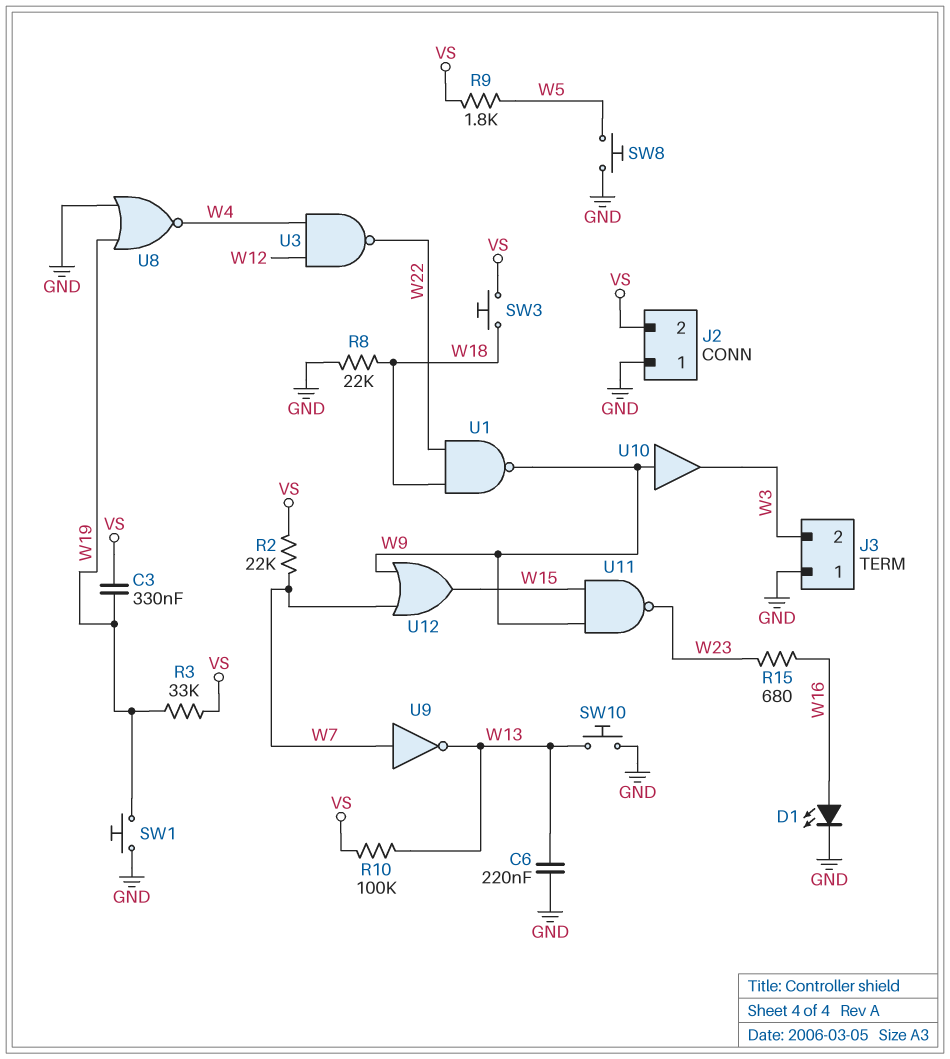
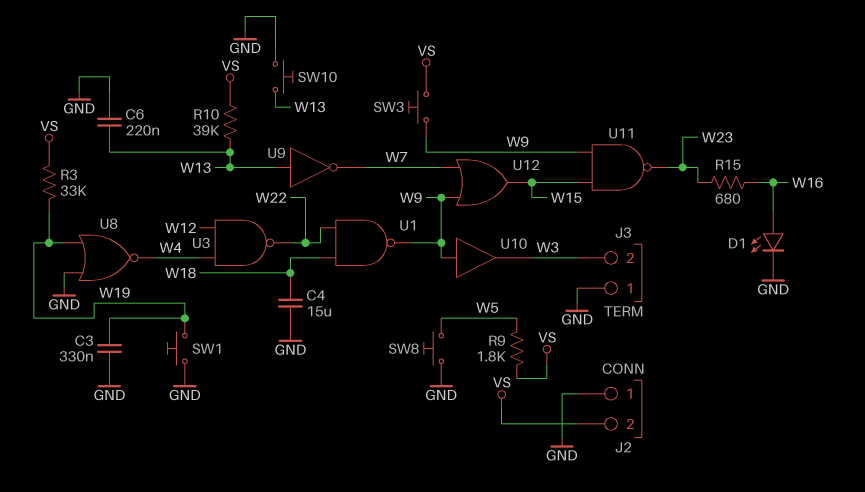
C3: 330nF (VS, W19) -> 330nF (GND, W19)
C4: none -> 15uF (GND, W18)
R2: 22k (VS, W7) -> none
R8: 22k (GND, W18) -> none
R10: 100k (VS, W13) -> 39k (VS, W13)
SW3: button (VS, W18) -> button (VS, W9)
U9: NOT (in W7, out W13) -> NOT (in W13, out W7)

